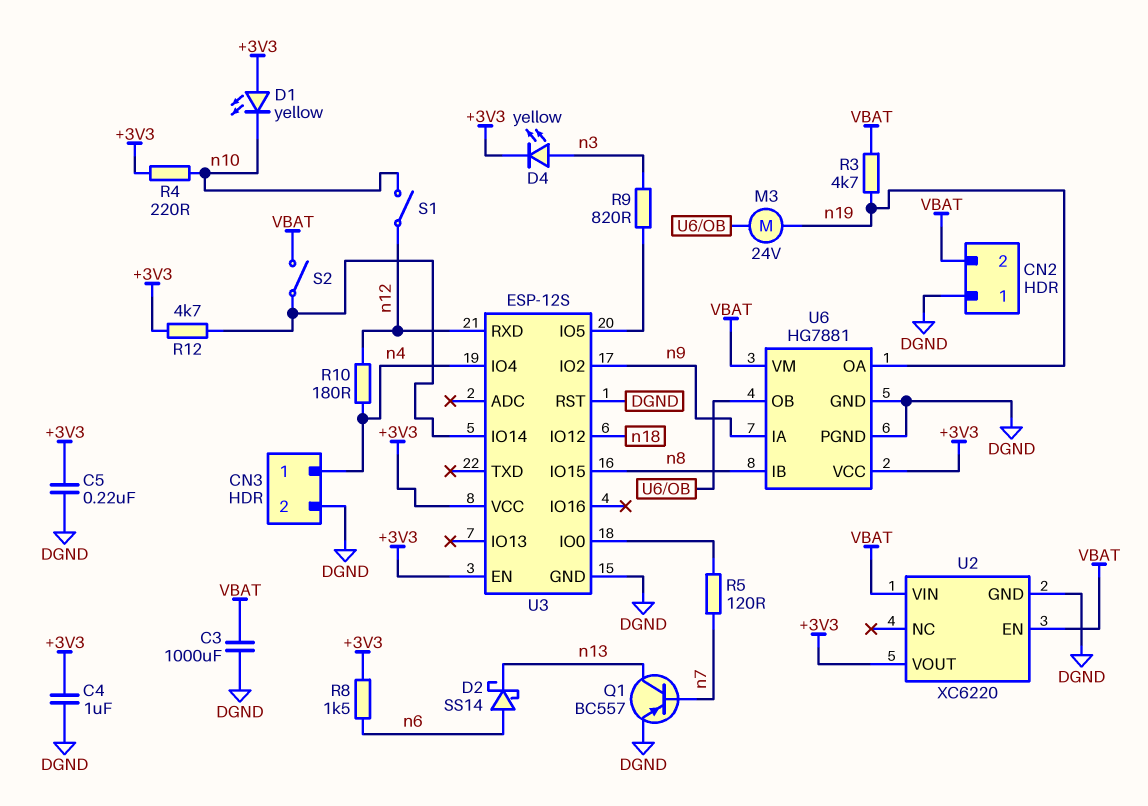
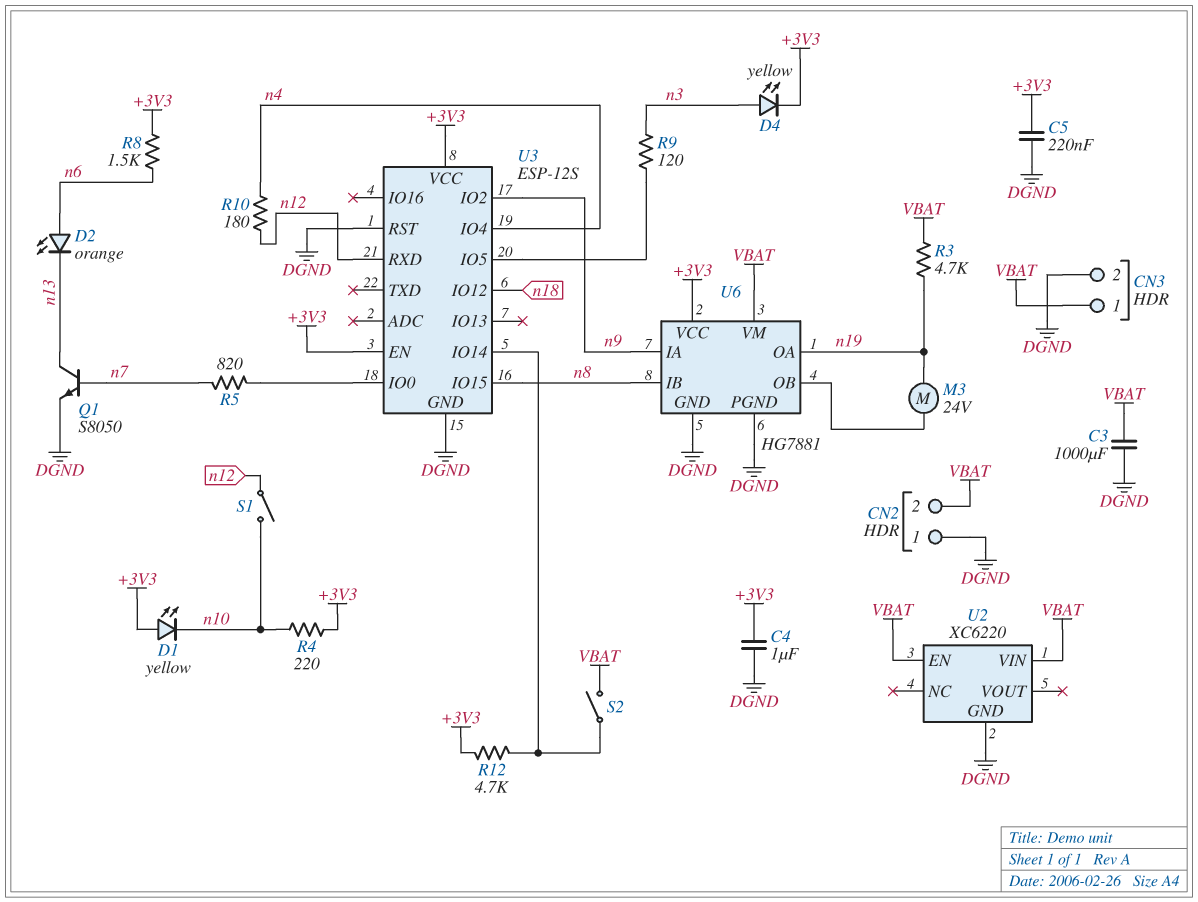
CN3 pin 1: n4 -> VBAT
D2: schottky SS14 (A n6, K n13) -> LED orange (A n6, K n13)
Q1: PNP BC557 (B n7, C n13, E DGND) -> NPN S8050 (B n7, C n13, E DGND)
R5: 120 (U3/IO0, n7) -> 820 (U3/IO0, n7)
R9: 820 (U3/IO5, n3) -> 120 (U3/IO5, n3)
U2 pin VOUT: +3V3 -> none

